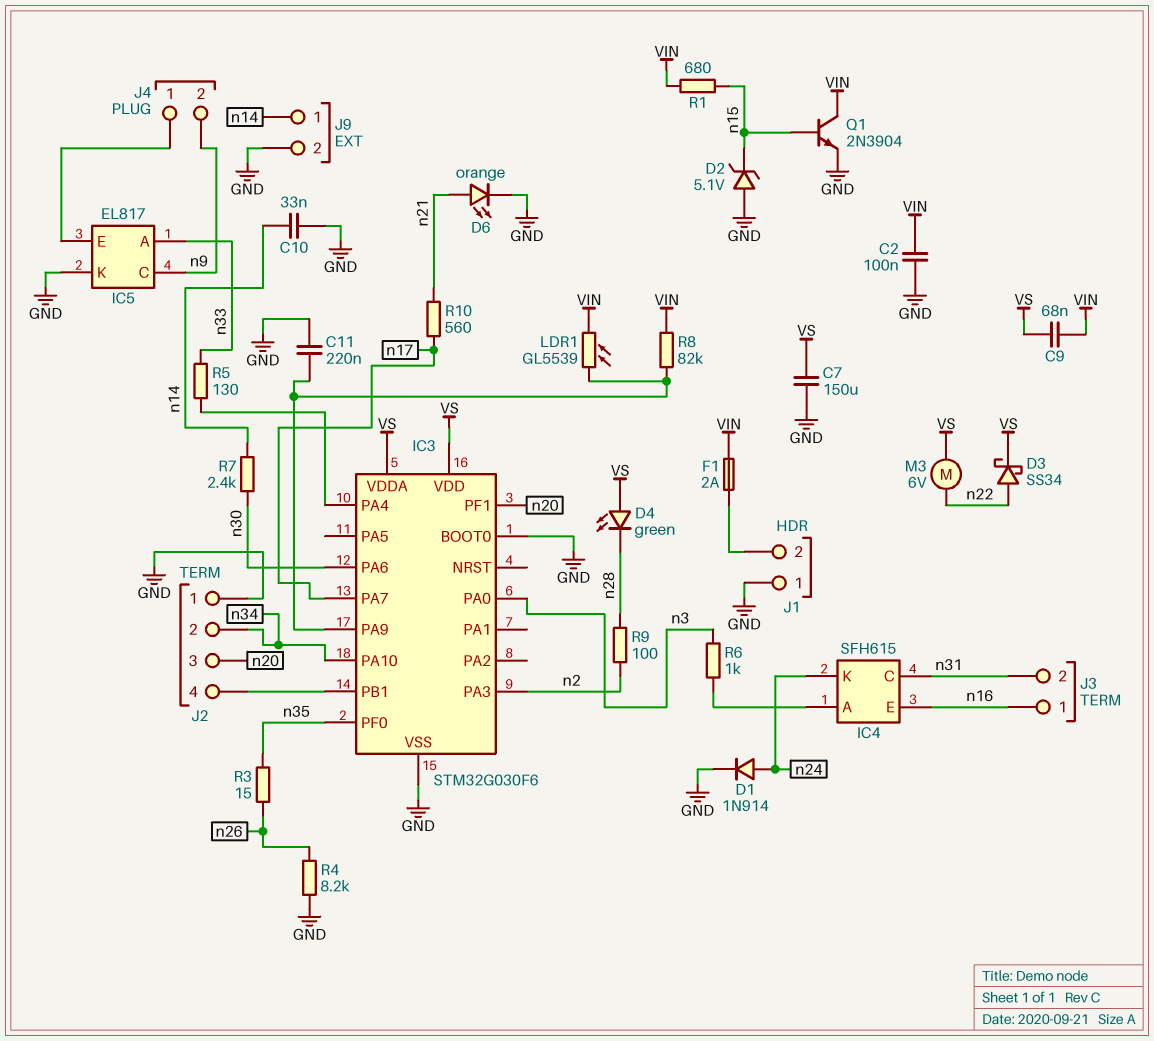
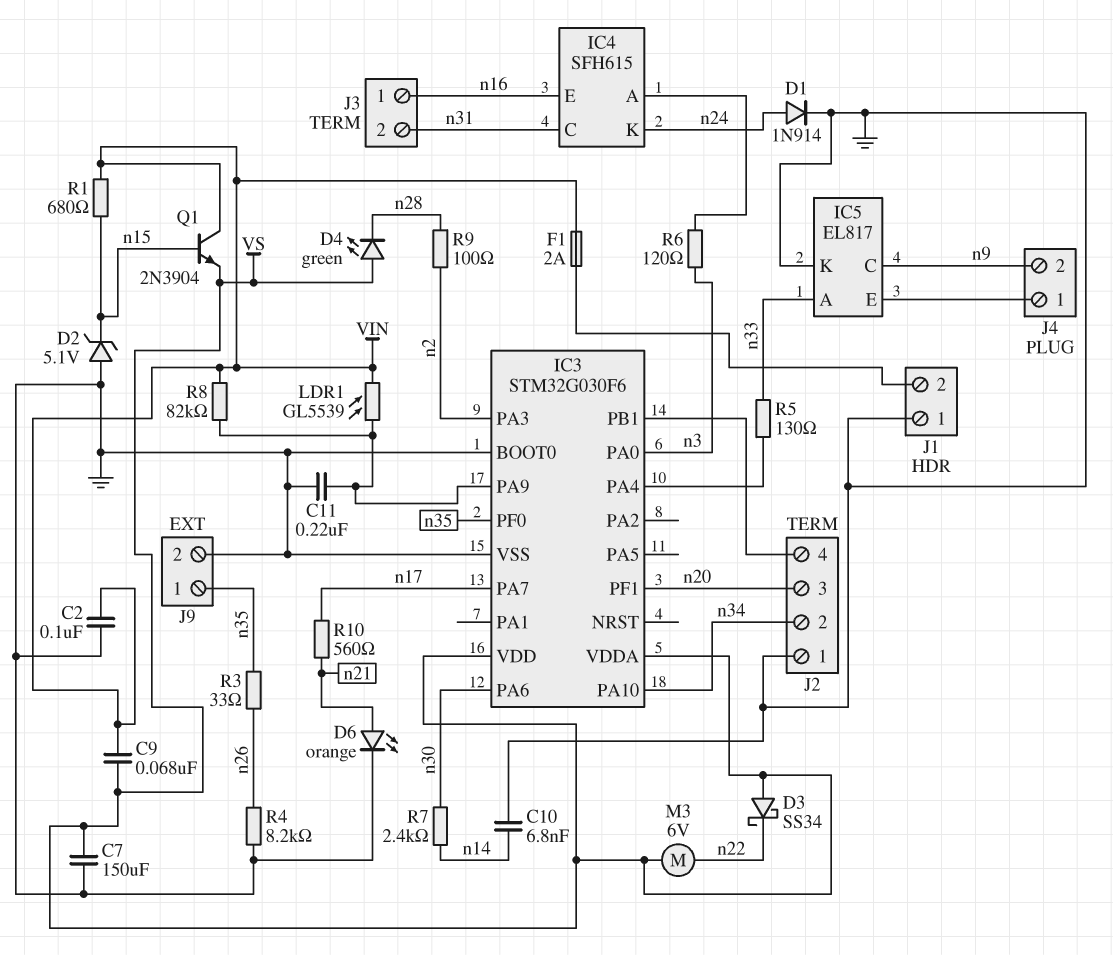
C10: 33nF (GND, n14) -> 6.8nF (GND, n14)
D3: schottky SS34 (A n22, K VS) -> schottky SS34 (A VS, K n22)
J9 pin 1: n14 -> n35
Q1: NPN 2N3904 (B n15, C VIN, E GND) -> NPN 2N3904 (B n15, C VIN, E VS)
R3: 15 (n26, n35) -> 33 (n26, n35)
R6: 1k (IC4/A, n3) -> 120 (IC4/A, n3)

